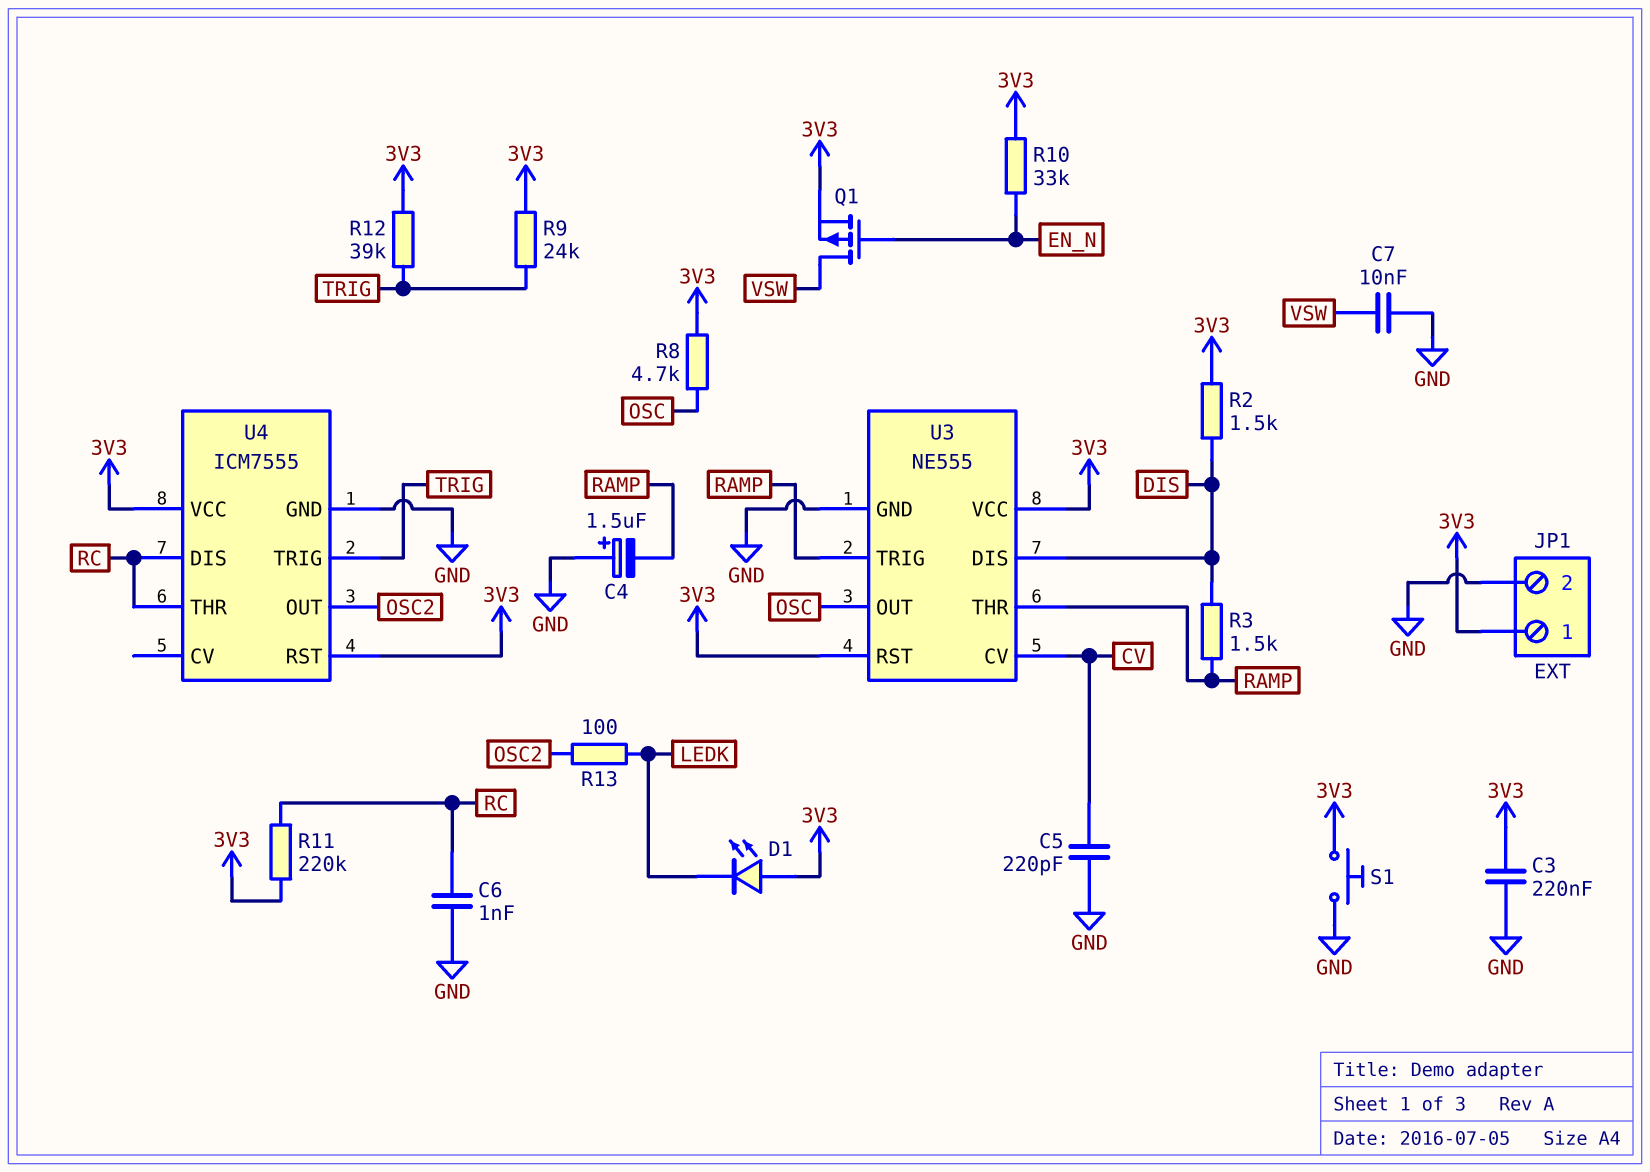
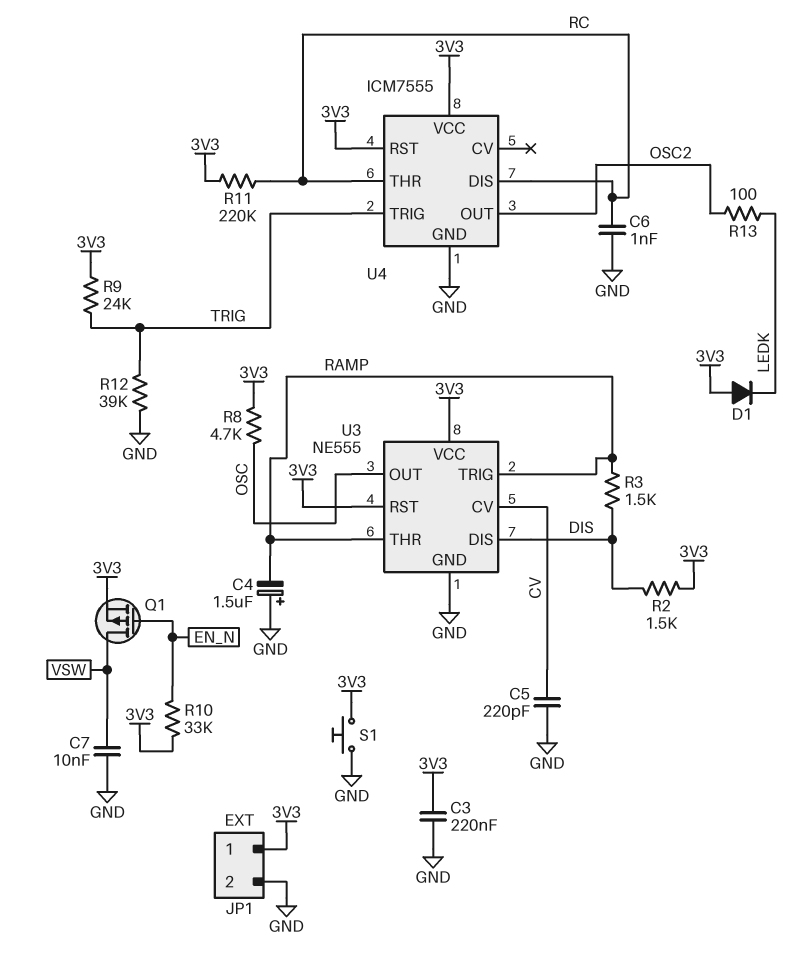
D1: LED (A 3V3, K LEDK) -> diode (A 3V3, K LEDK)
R12: 39k (3V3, TRIG) -> 39k (GND, TRIG)

